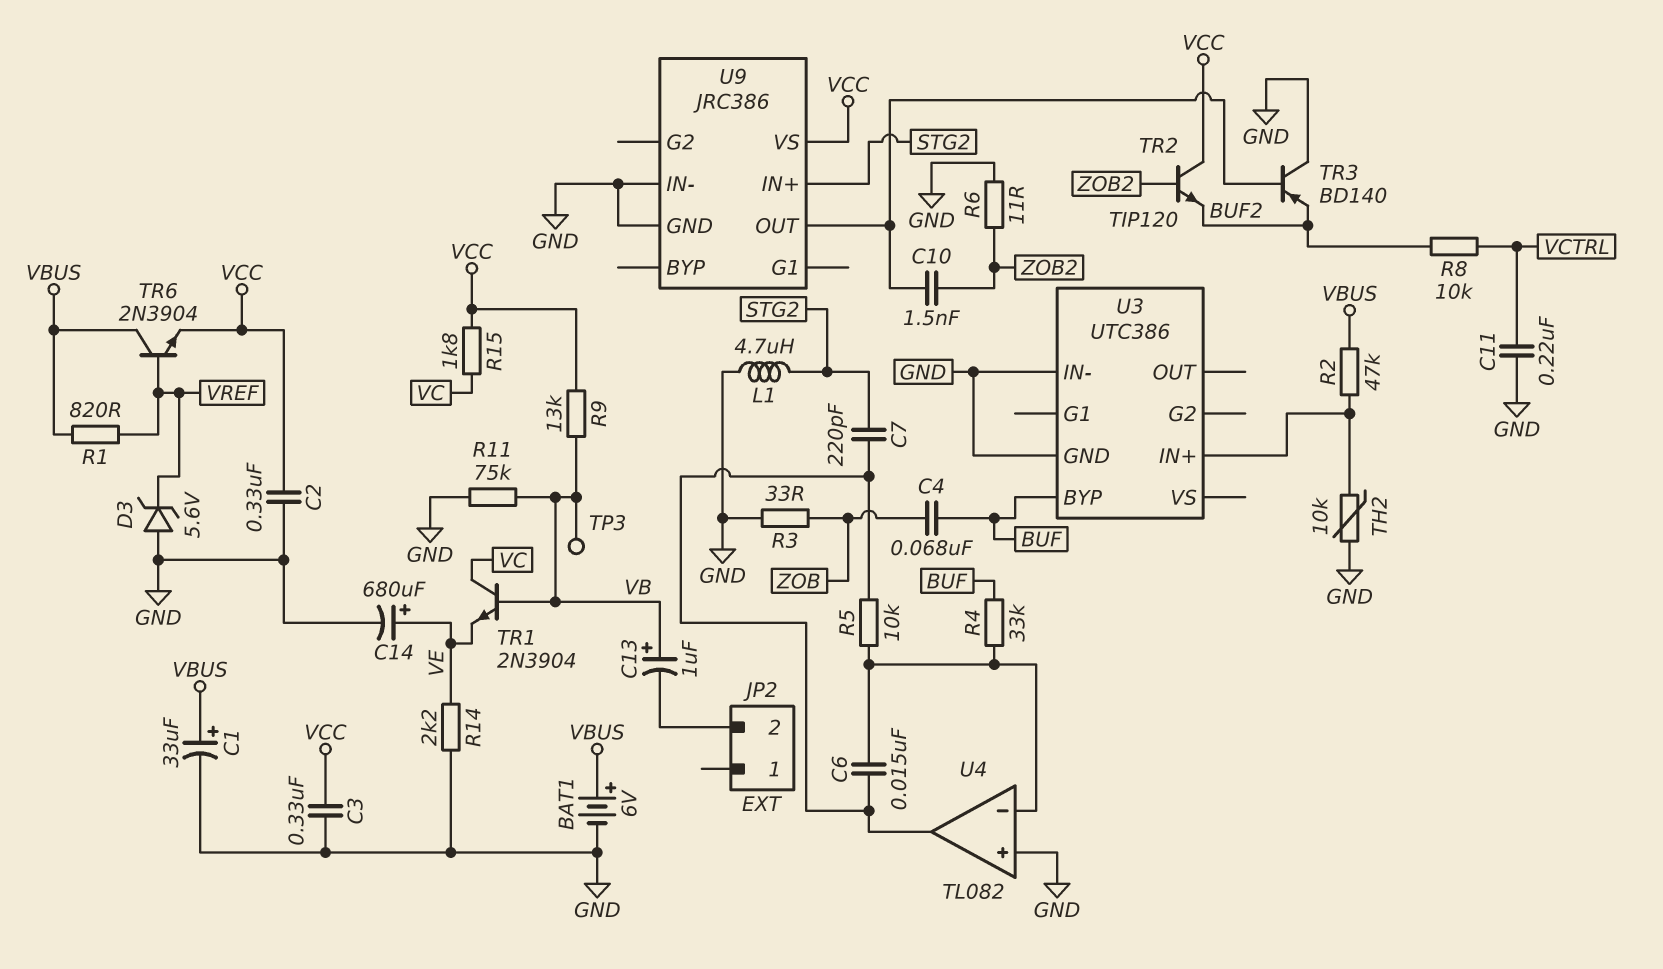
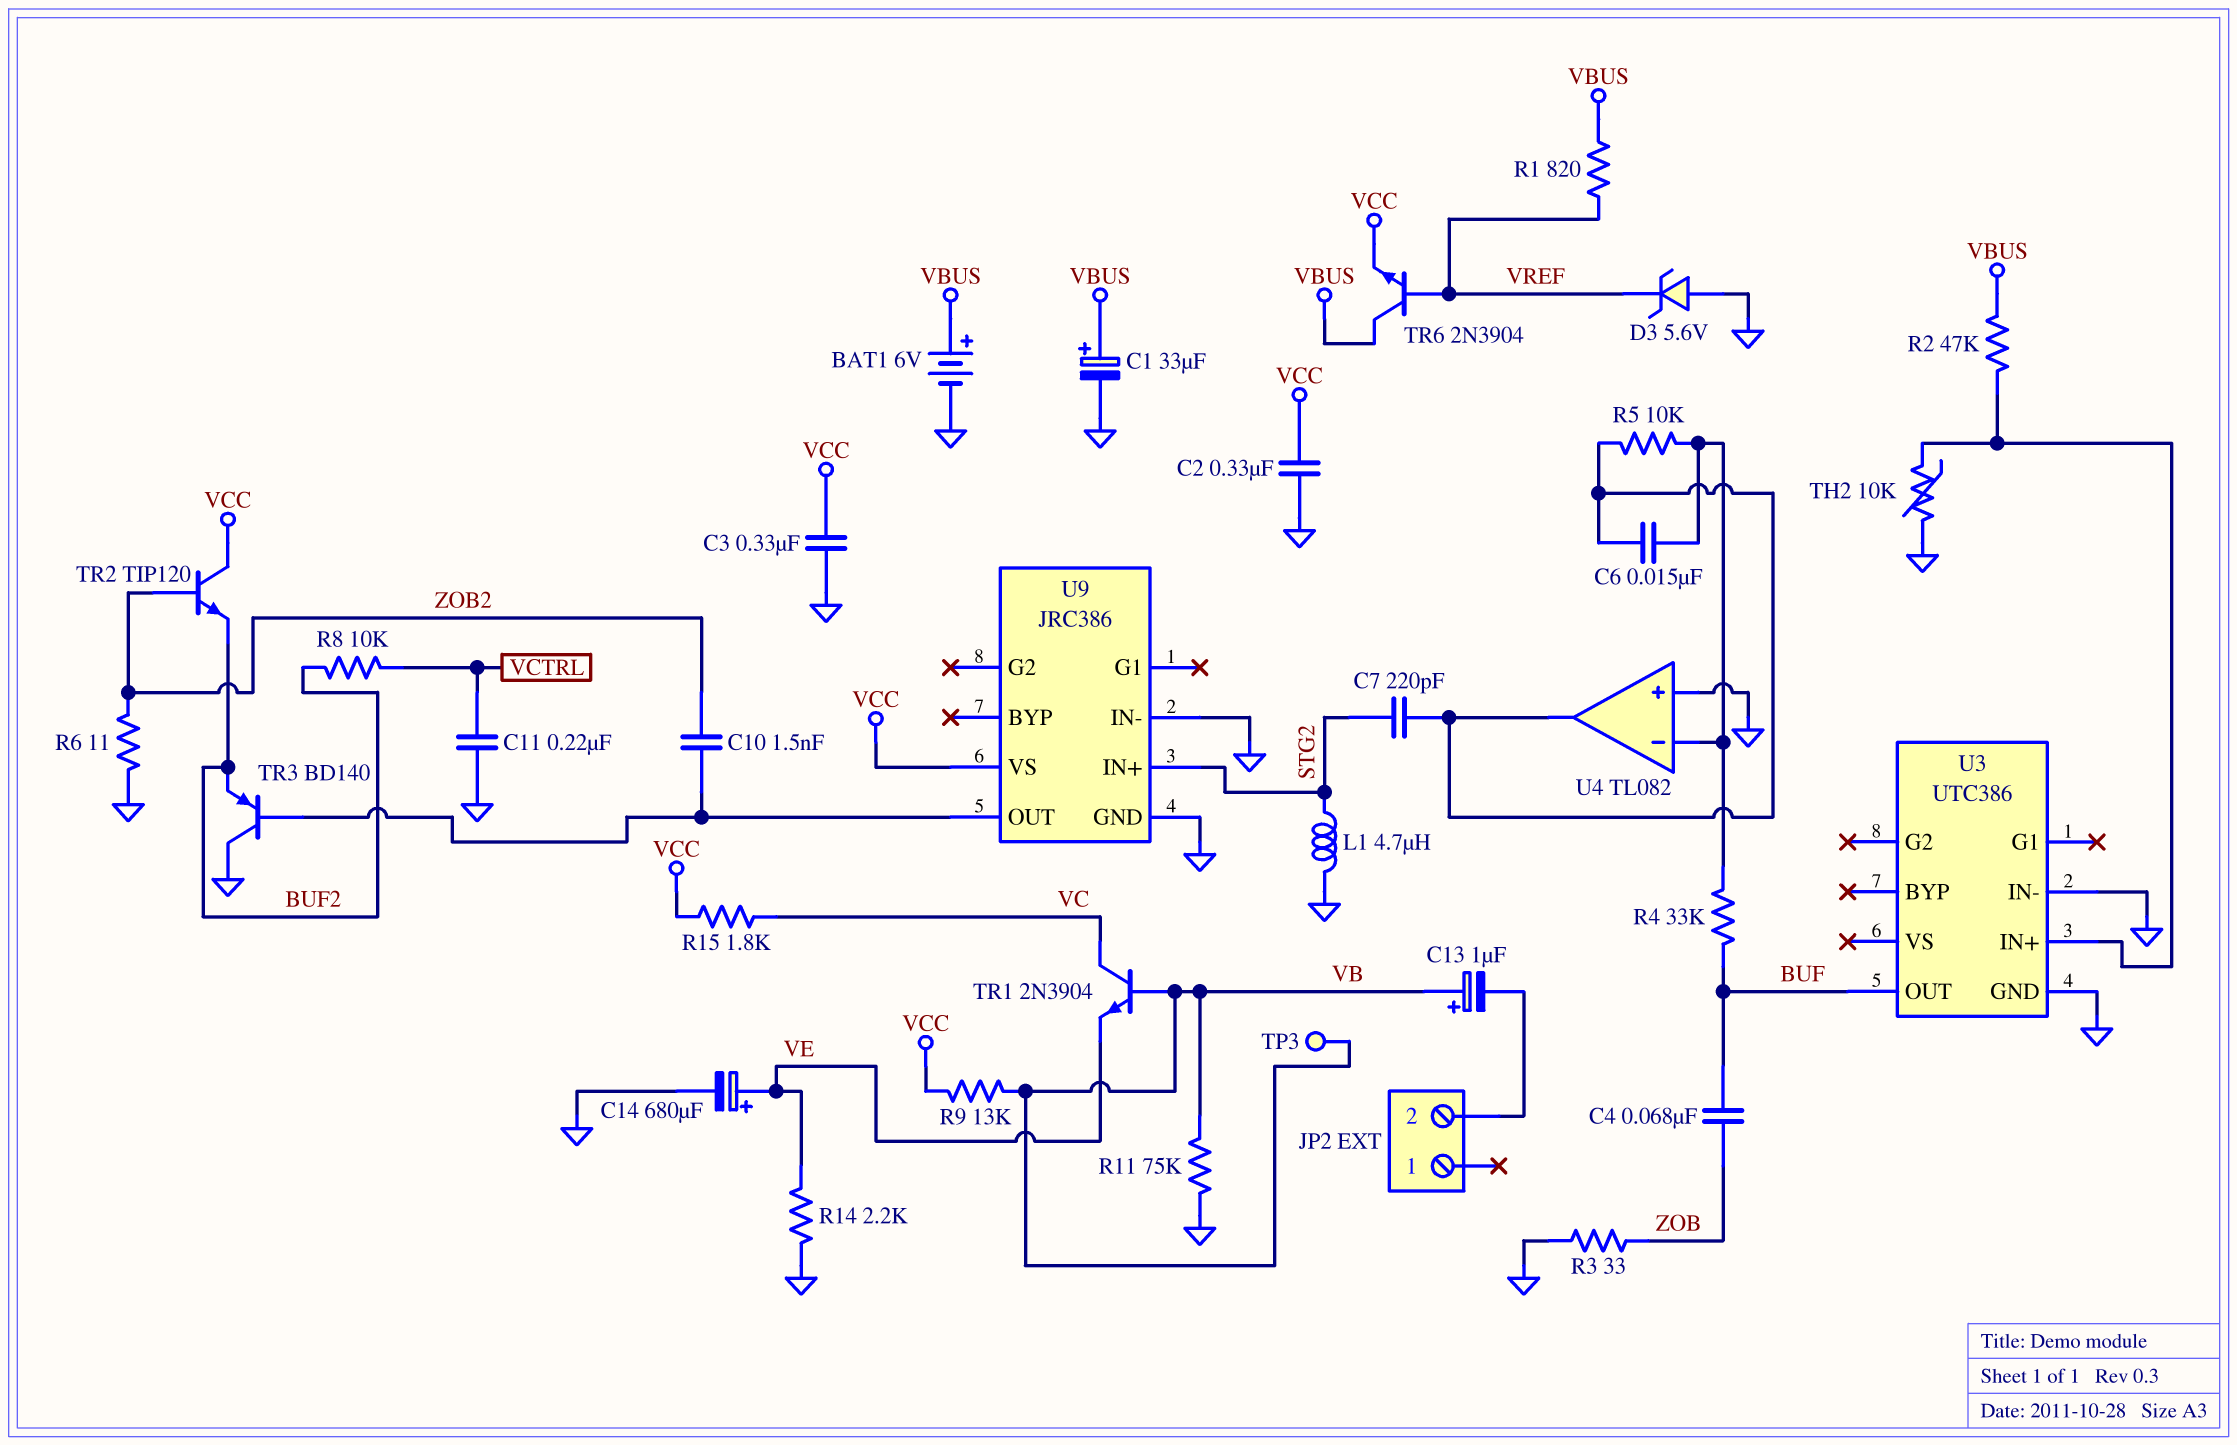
U3 pin BYP: BUF -> none
U3 pin OUT: none -> BUF

